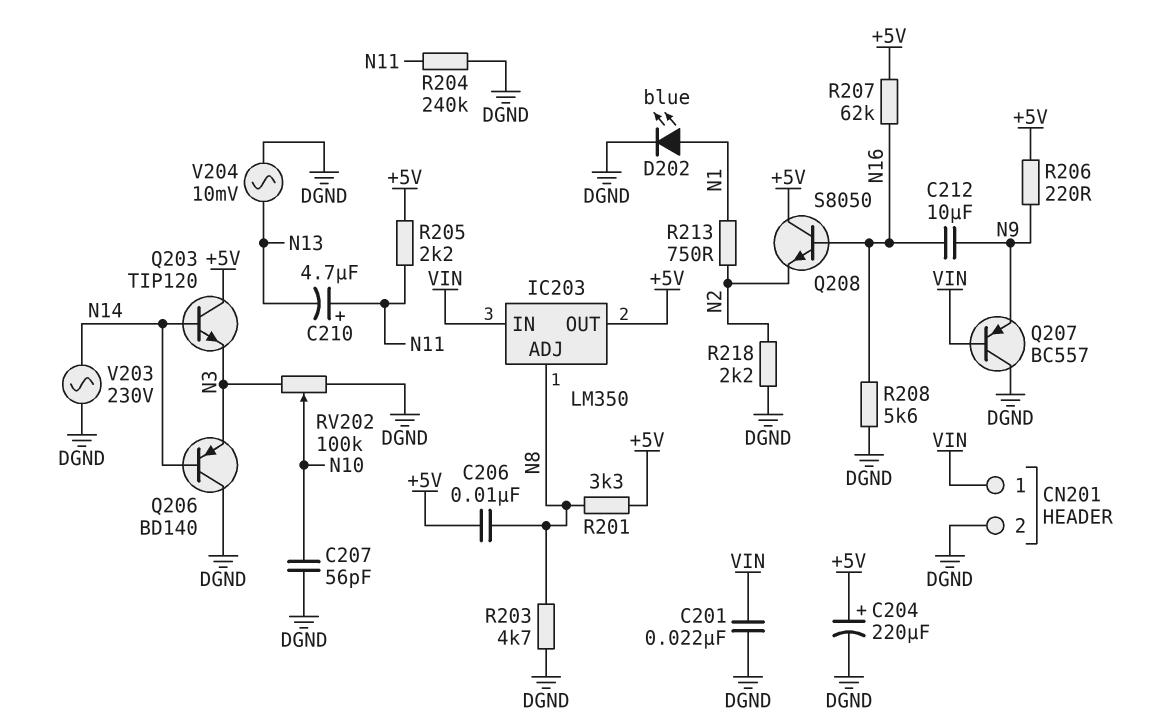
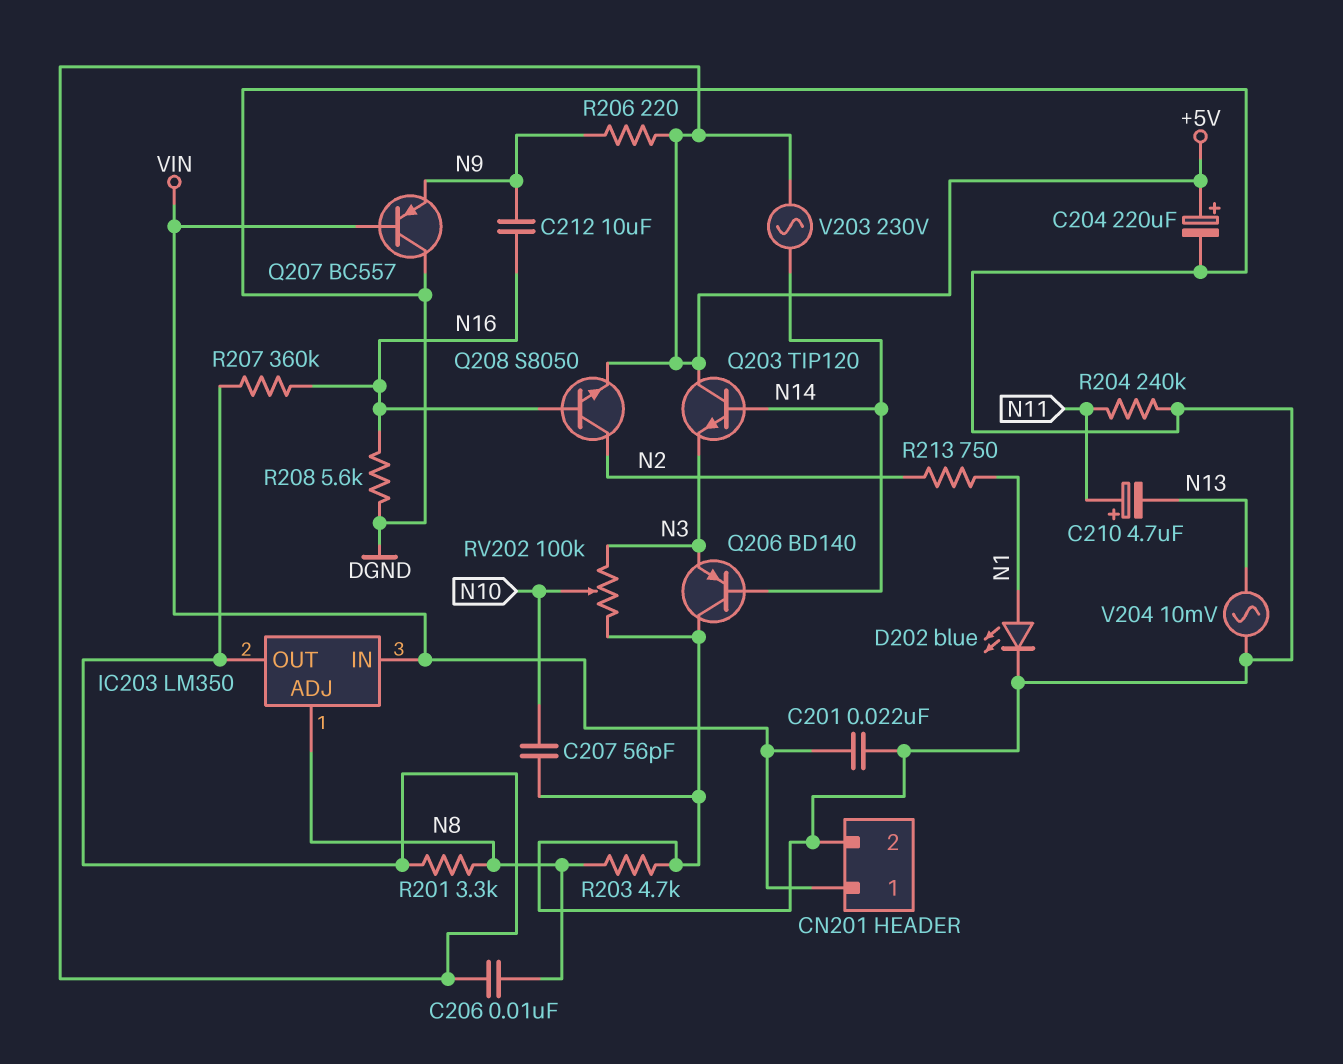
Q208: NPN S8050 (B N16, C +5V, E N2) -> NPN S8050 (B N16, C N2, E +5V)
R205: 2.2k (+5V, N11) -> none
R207: 62k (+5V, N16) -> 360k (+5V, N16)
R218: 2.2k (DGND, N2) -> none
V203: AC 230V (DGND, N14) -> AC 230V (+5V, N14)

